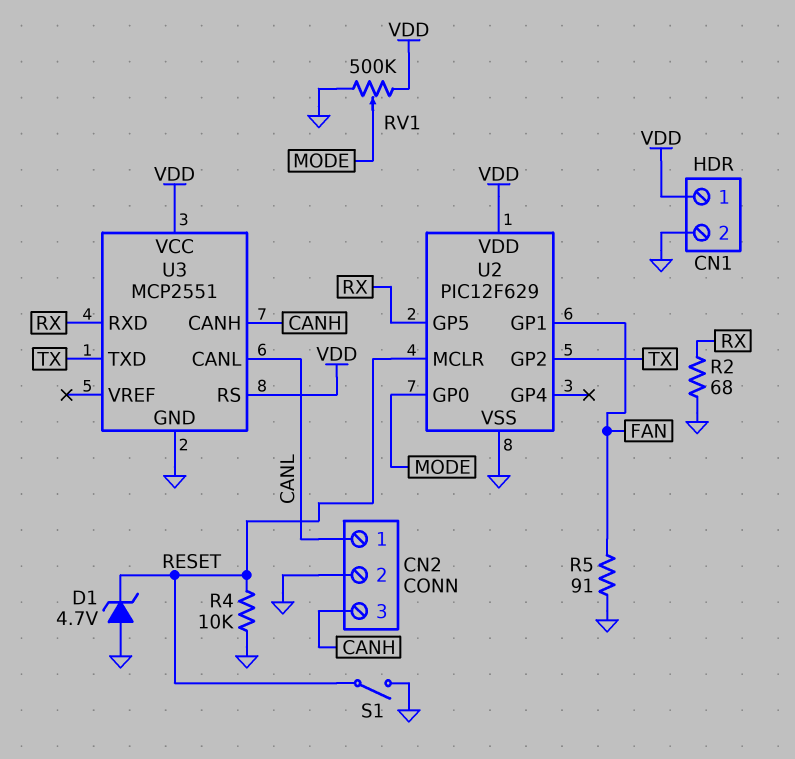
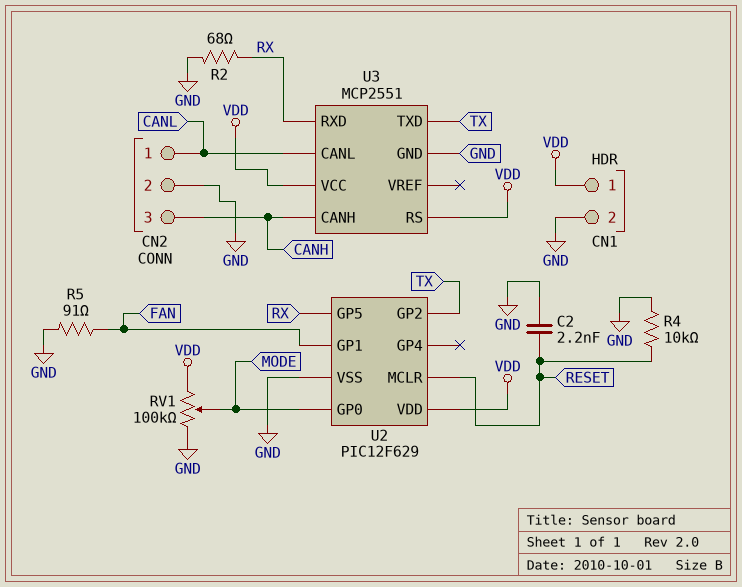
C2: none -> 2.2nF (GND, RESET)
D1: zener 4.7V (A GND, K RESET) -> none
RV1: 500k (GND, VDD, wiper MODE) -> 100k (GND, VDD, wiper MODE)
S1: switch (GND, RESET) -> none

